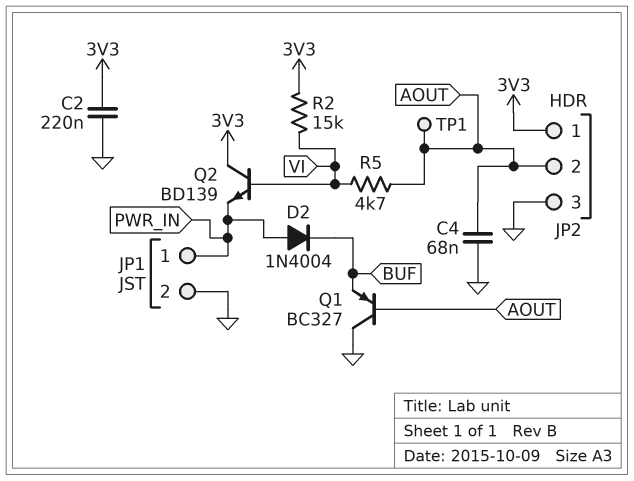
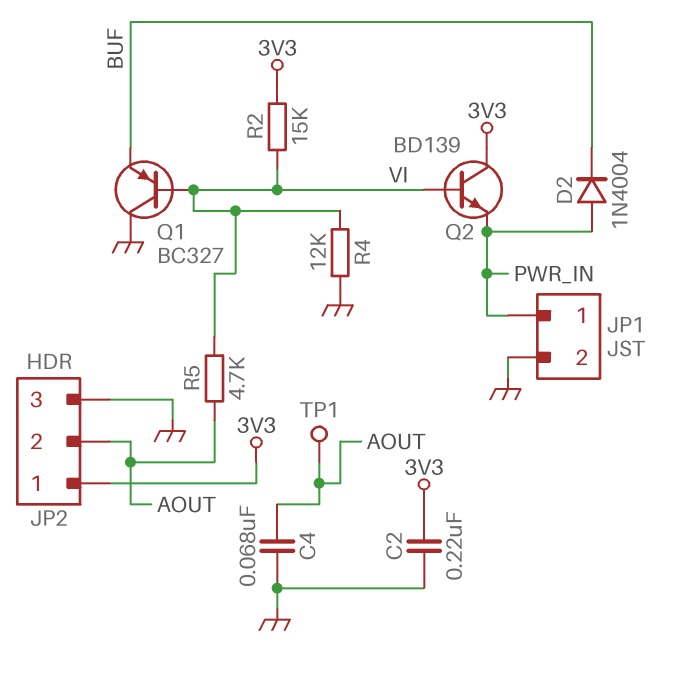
Q1: PNP BC327 (B AOUT, C GND, E BUF) -> PNP BC327 (B VI, C GND, E BUF)
R4: none -> 12k (GND, VI)

